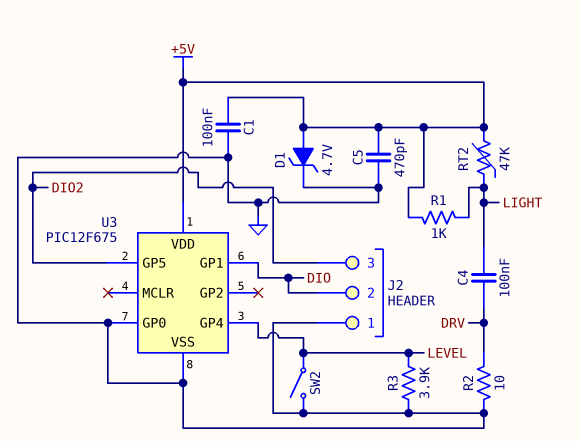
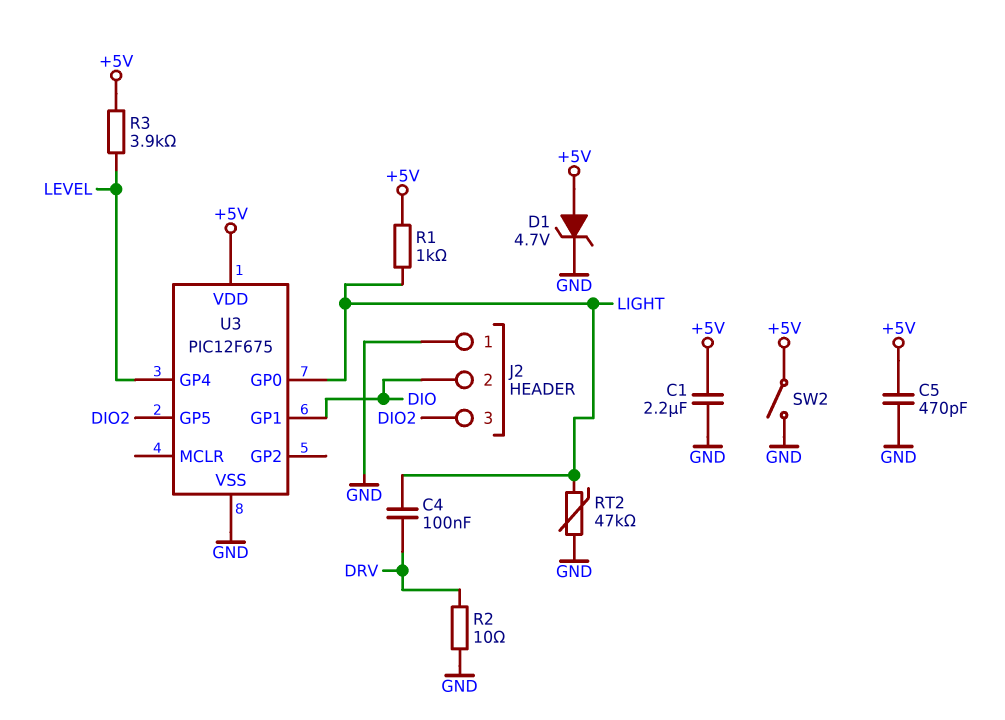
C1: 100nF (+5V, GND) -> 2.2uF (+5V, GND)
R3: 3.9k (GND, LEVEL) -> 3.9k (+5V, LEVEL)
RT2: 47k (+5V, LIGHT) -> 47k (GND, LIGHT)
SW2: switch (GND, LEVEL) -> switch (+5V, GND)
U3 pin GP0: GND -> LIGHT

